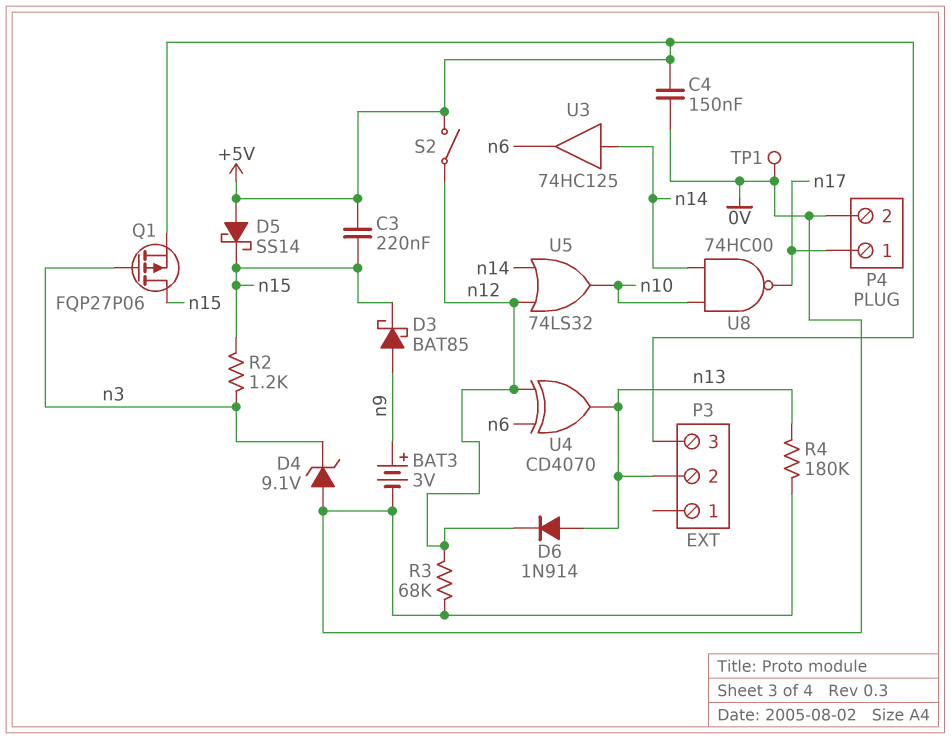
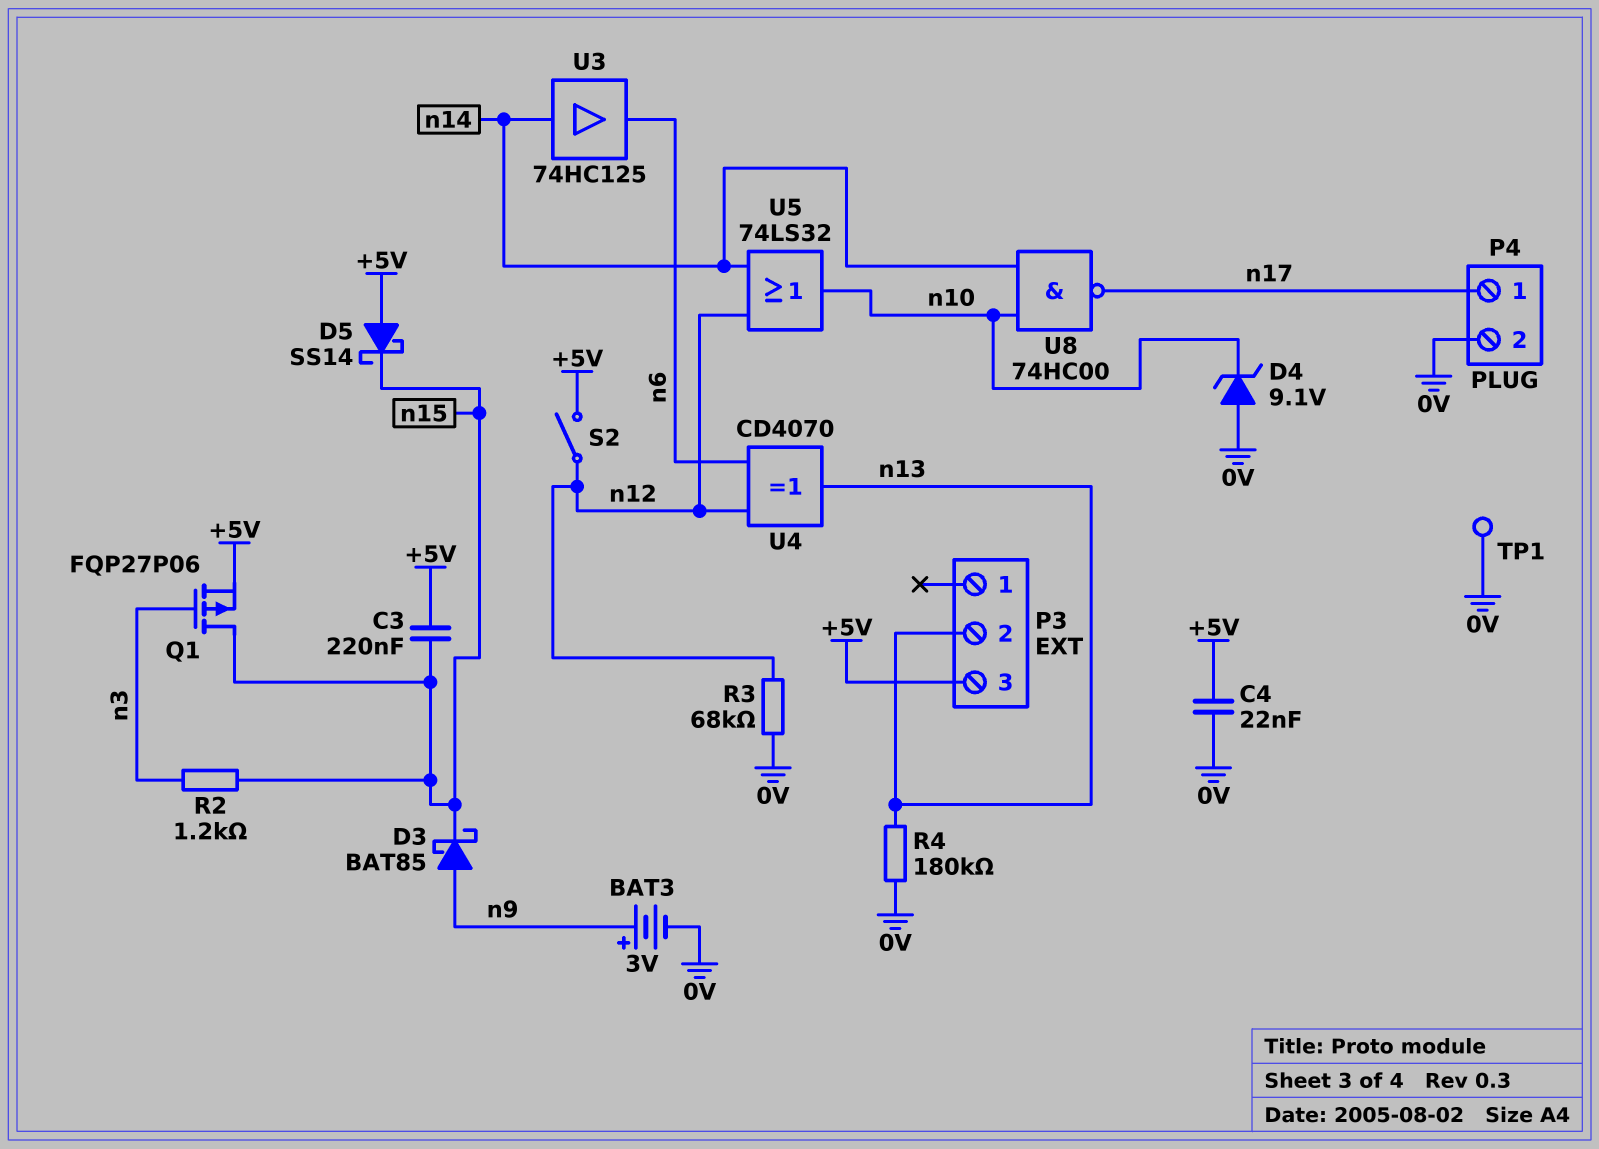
C4: 150nF (+5V, 0V) -> 22nF (+5V, 0V)
D4: zener 9.1V (A 0V, K n3) -> zener 9.1V (A 0V, K n10)
D6: diode 1N914 (A n13, K n12) -> none

